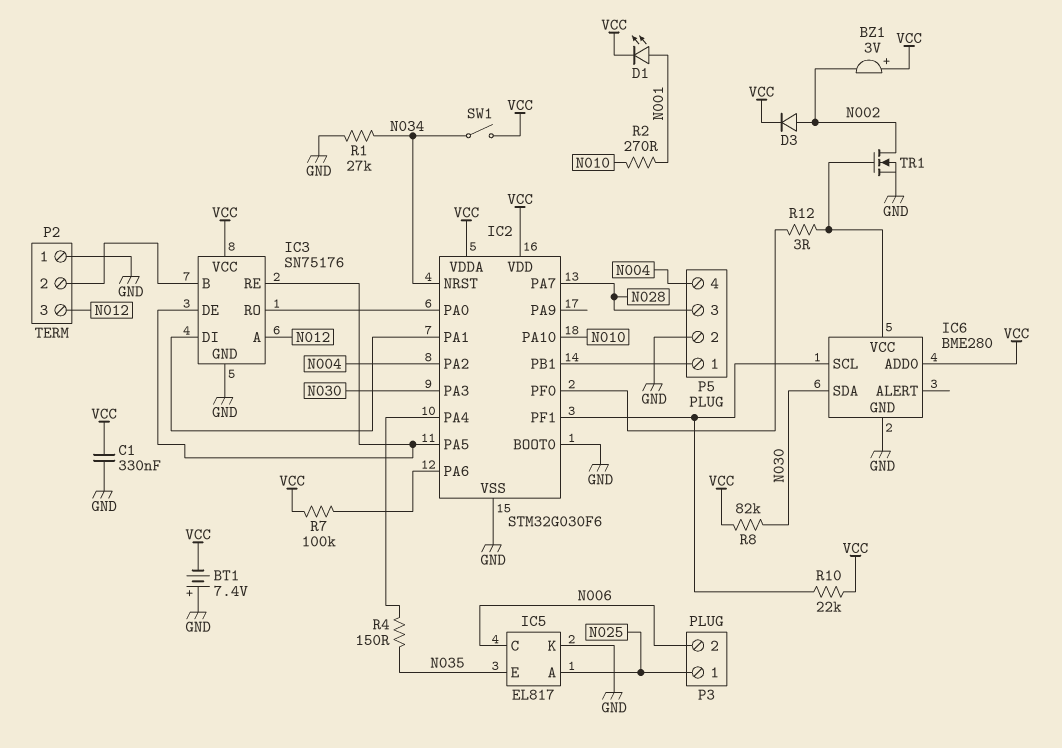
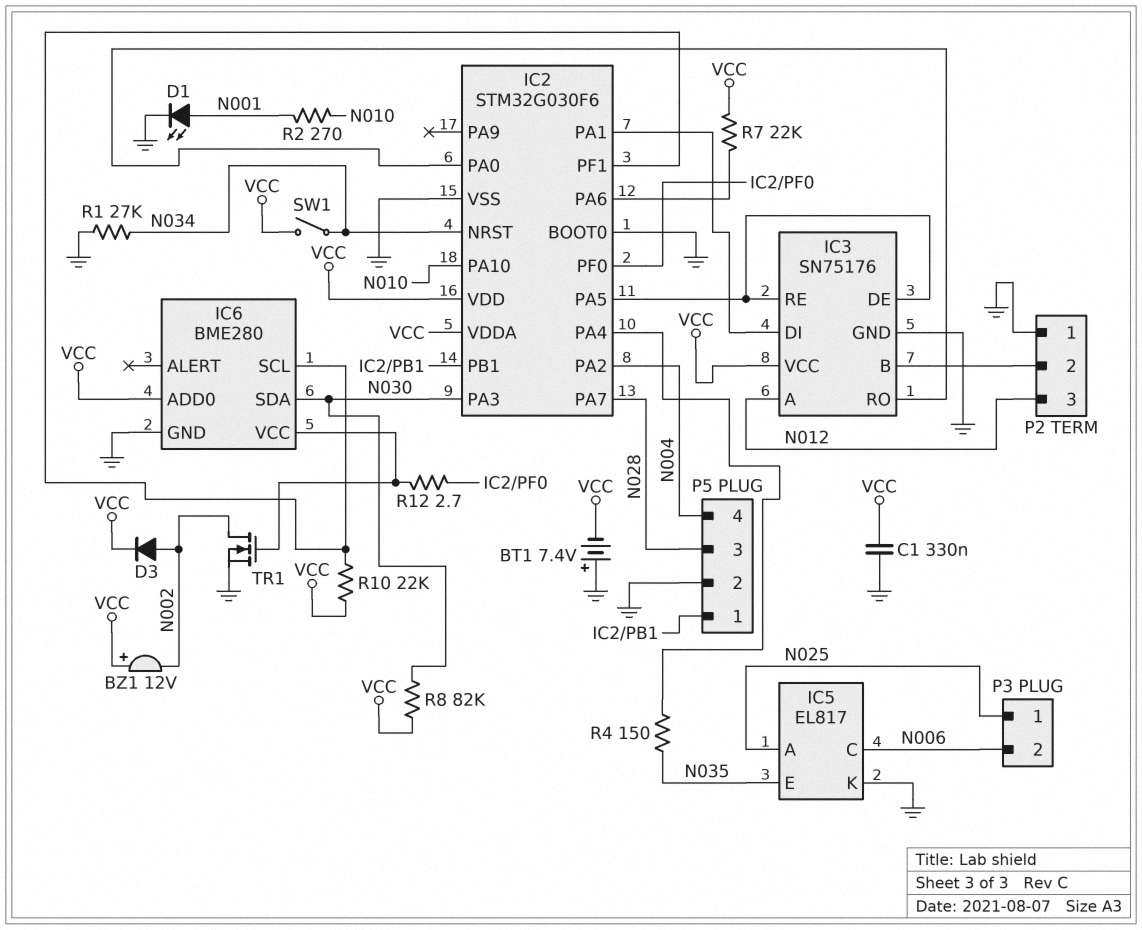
BZ1: buzzer 3V (plus VCC, minus N002) -> buzzer 12V (plus VCC, minus N002)
D1: LED (A N001, K VCC) -> LED (A N001, K GND)
R7: 100k (IC2/PA6, VCC) -> 22k (IC2/PA6, VCC)
R12: 3 (IC2/PF0, IC6/VCC) -> 2.7 (IC2/PF0, IC6/VCC)

